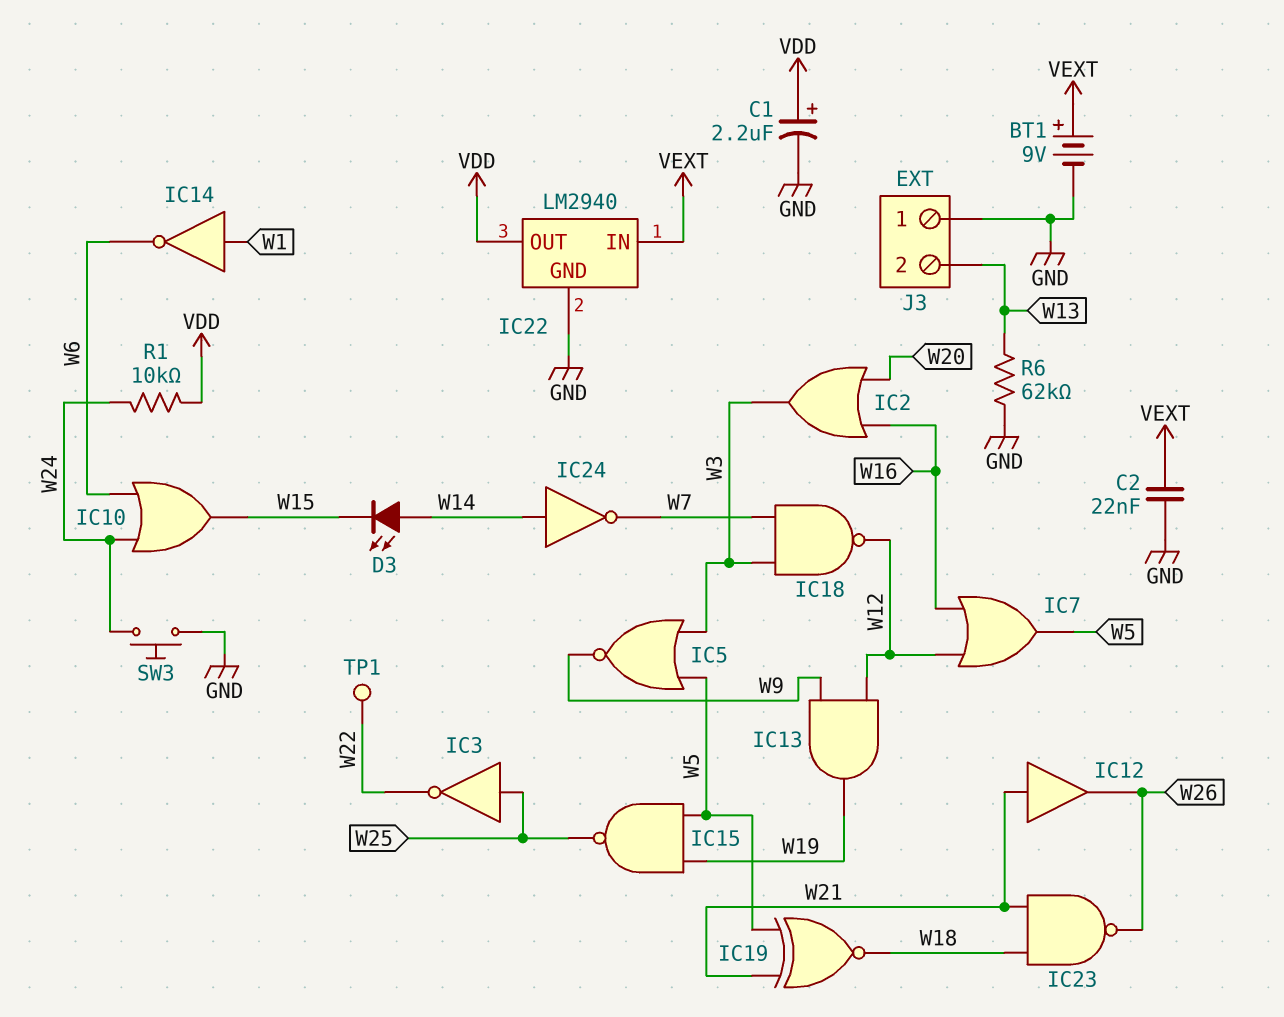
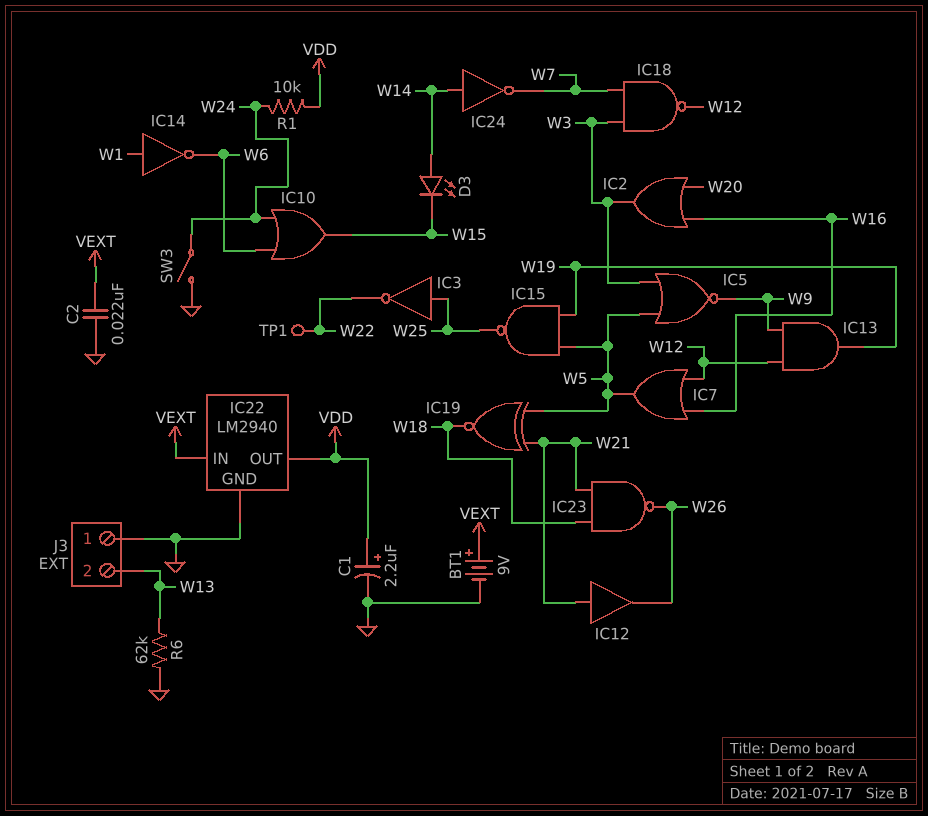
SW3: button (GND, W24) -> switch (GND, W24)

